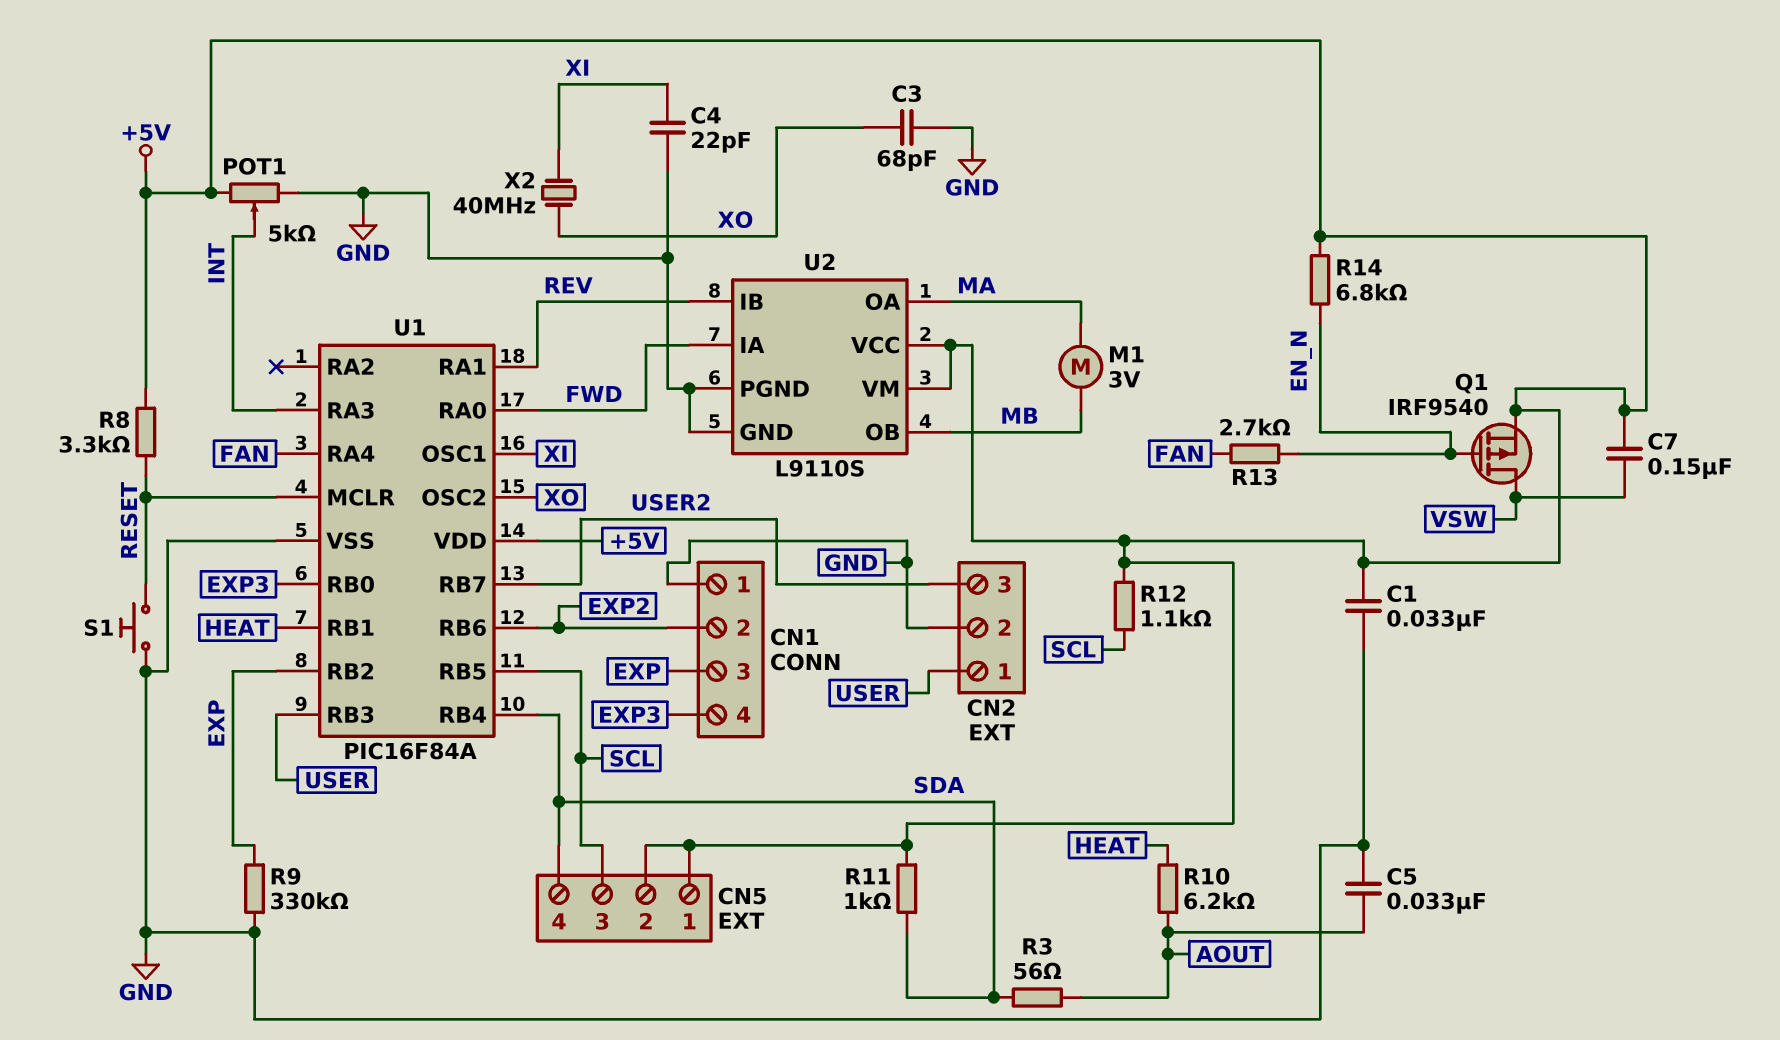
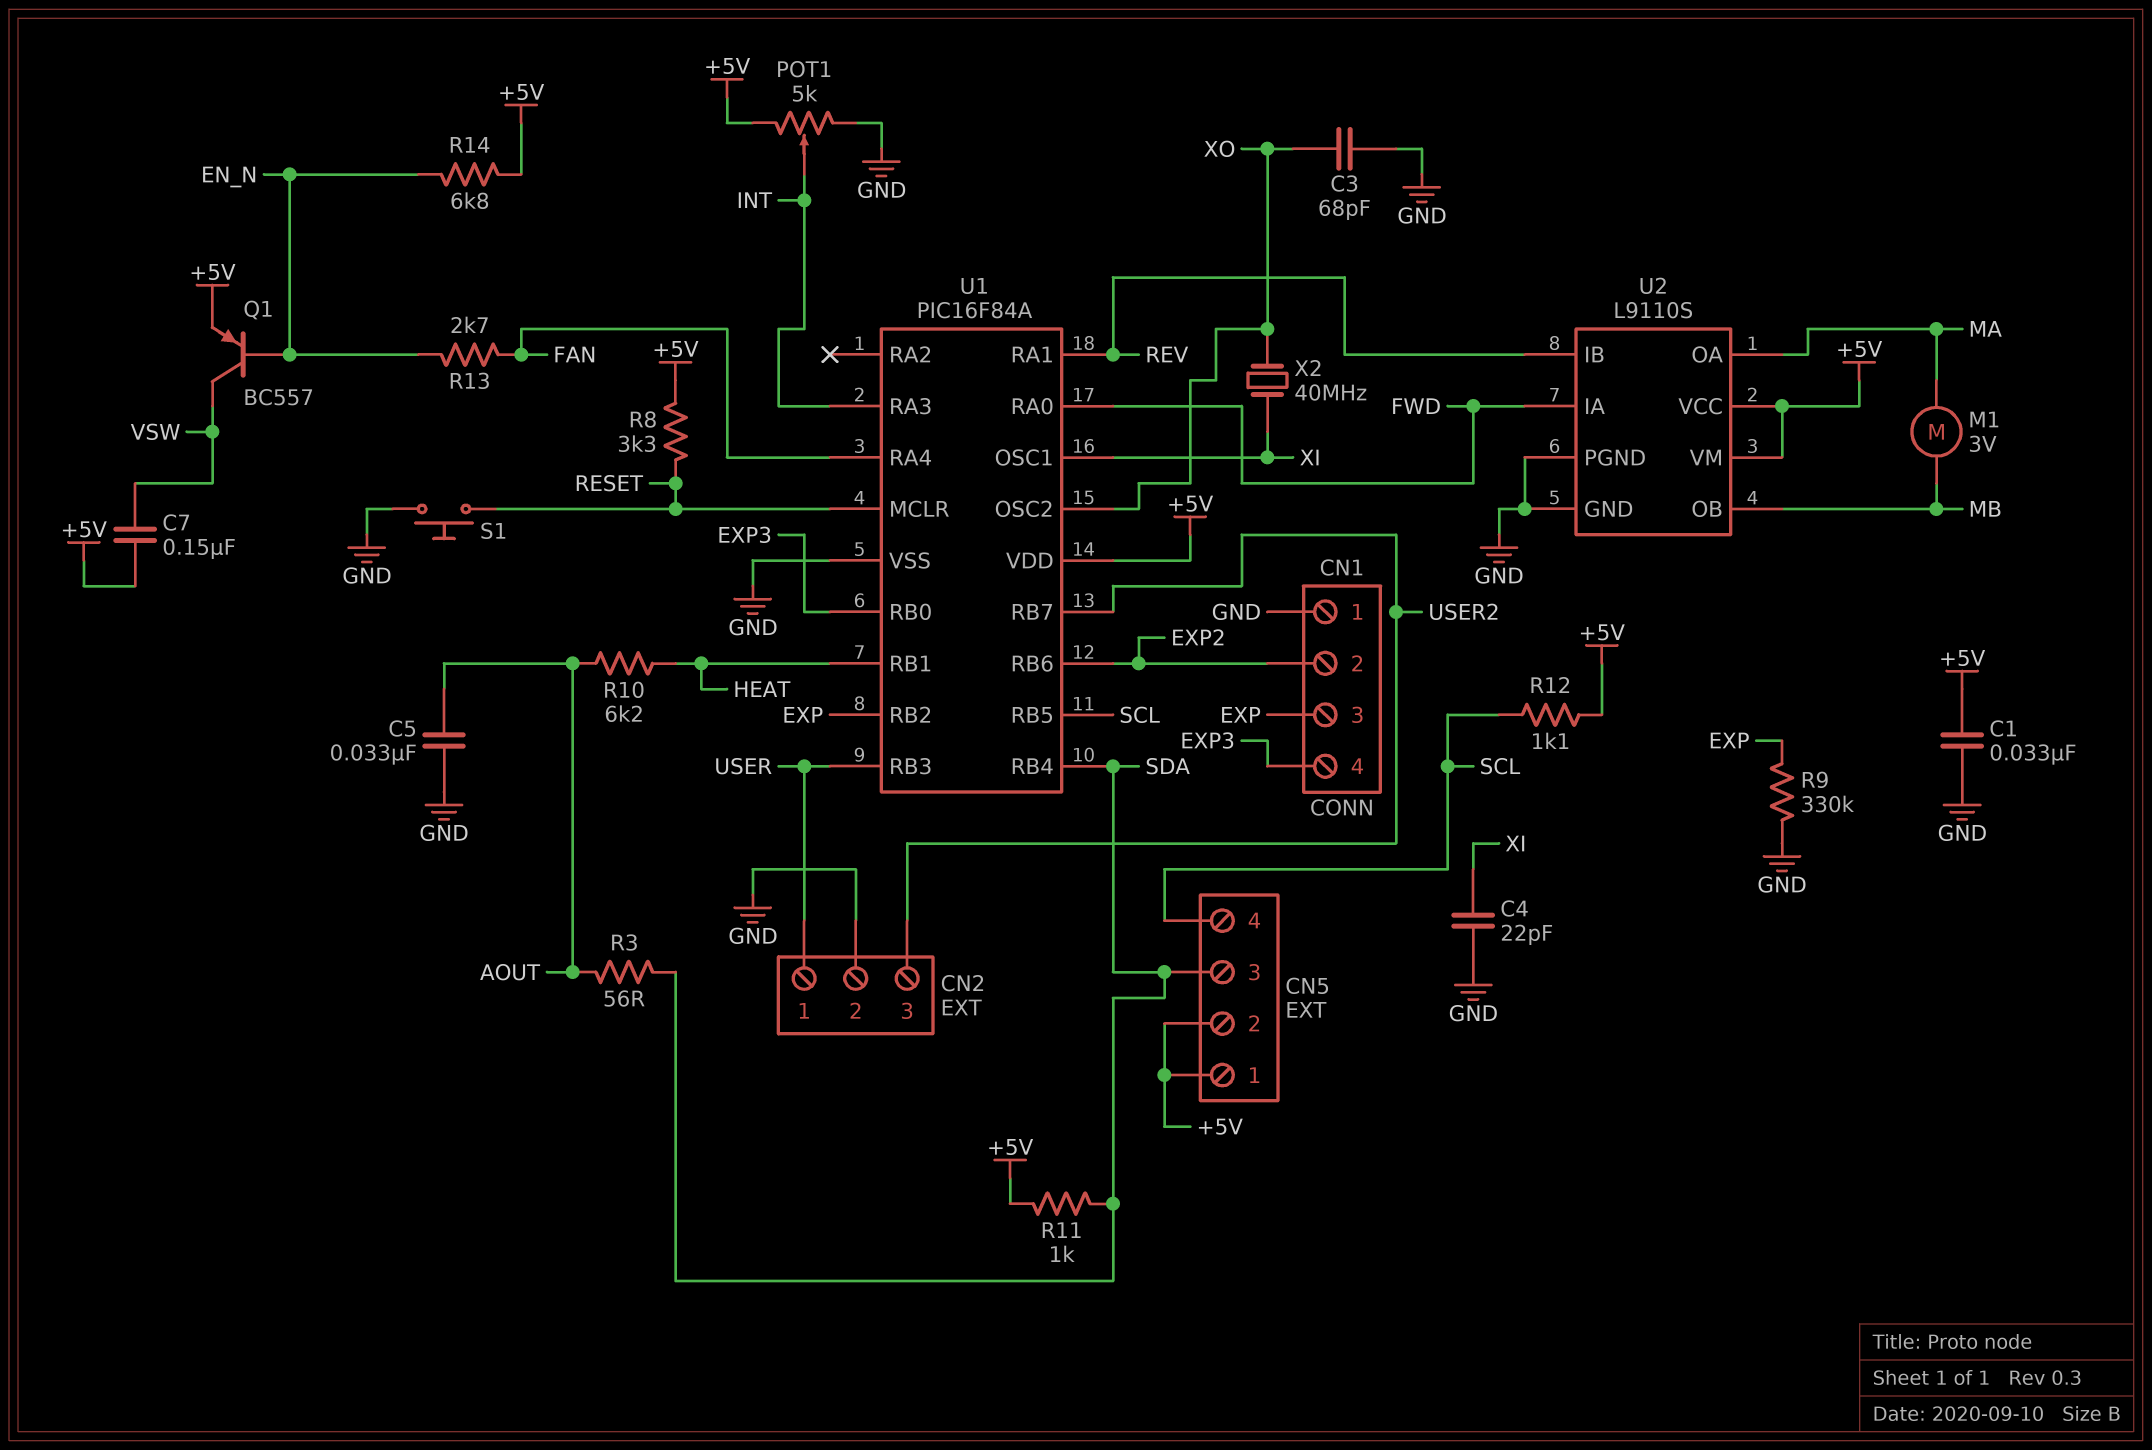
CN5 pin 3: SCL -> SDA
CN5 pin 4: SDA -> SCL
Q1: PMOS IRF9540 (G EN_N, D VSW, S +5V) -> PNP BC557 (B EN_N, C VSW, E +5V)

